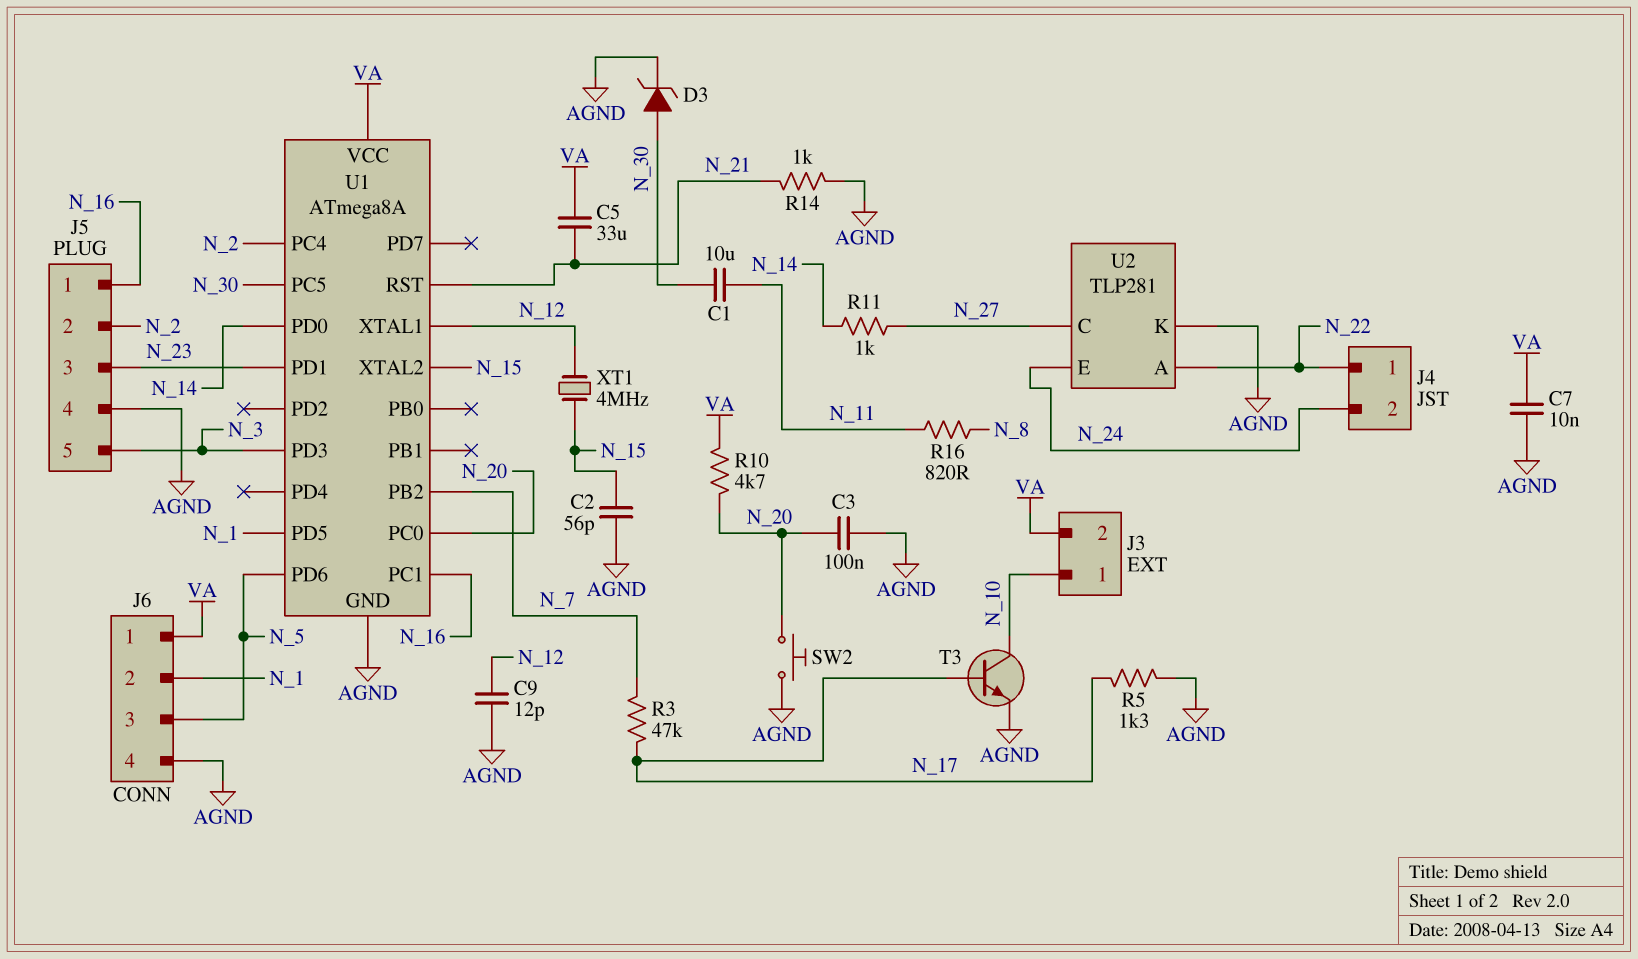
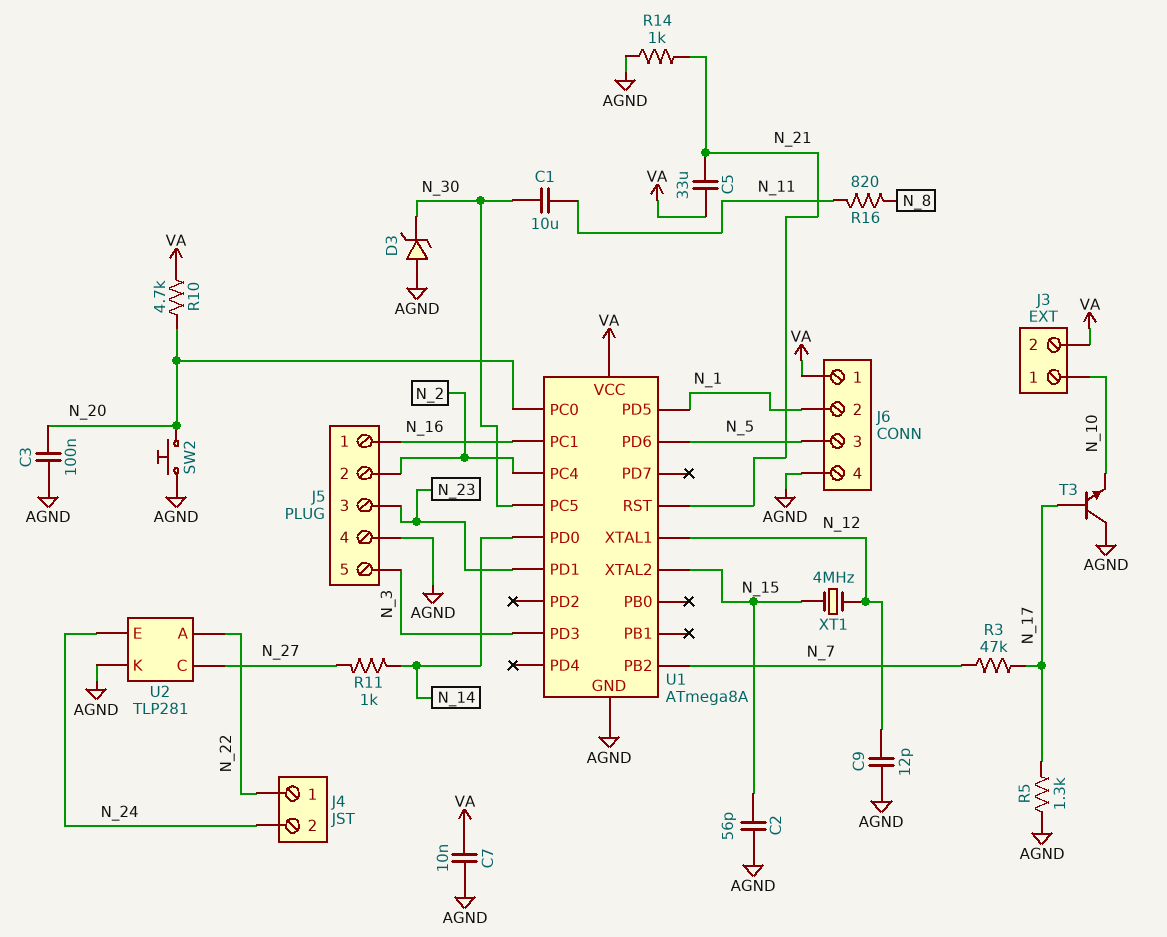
D3: zener (A N_30, K AGND) -> zener (A AGND, K N_30)
T3: NPN (B N_17, C N_10, E AGND) -> NPN (B N_17, C AGND, E N_10)

